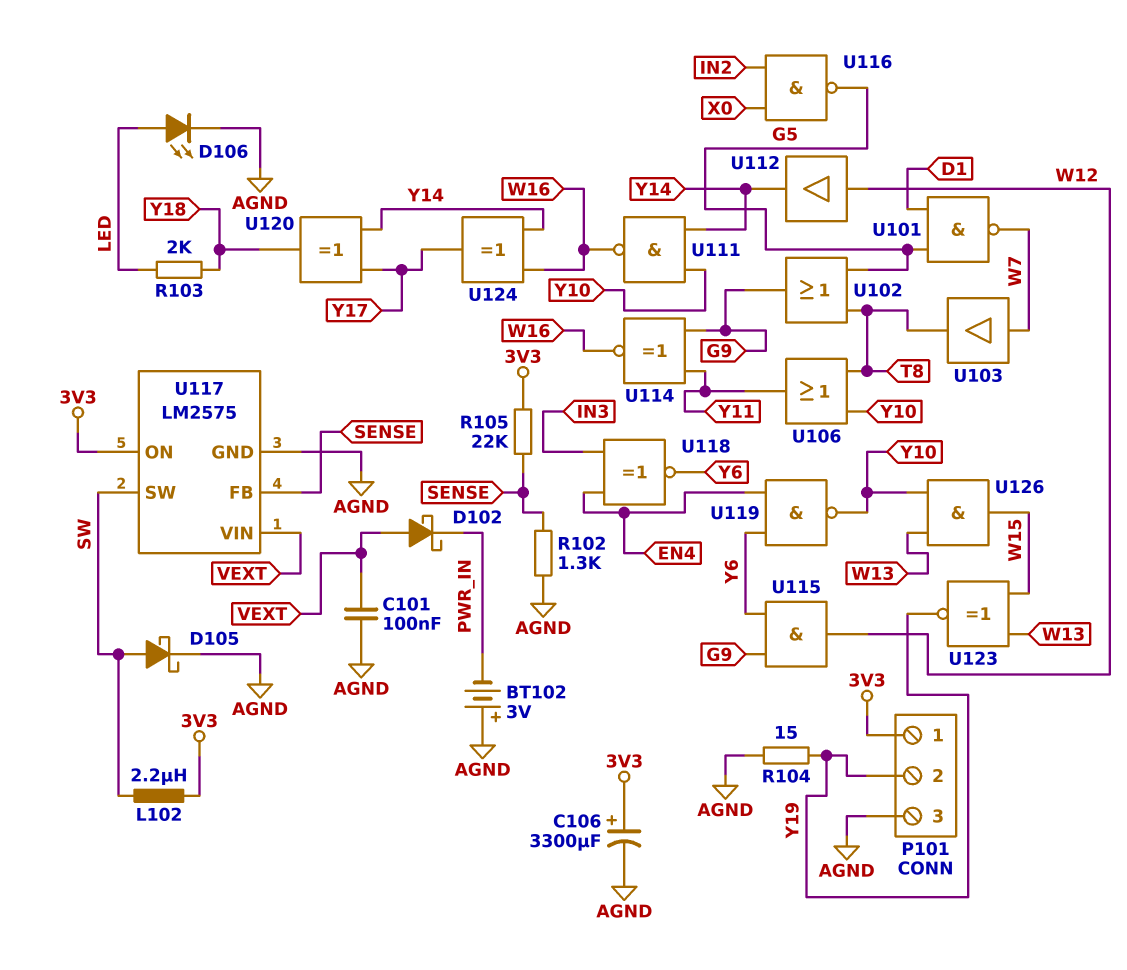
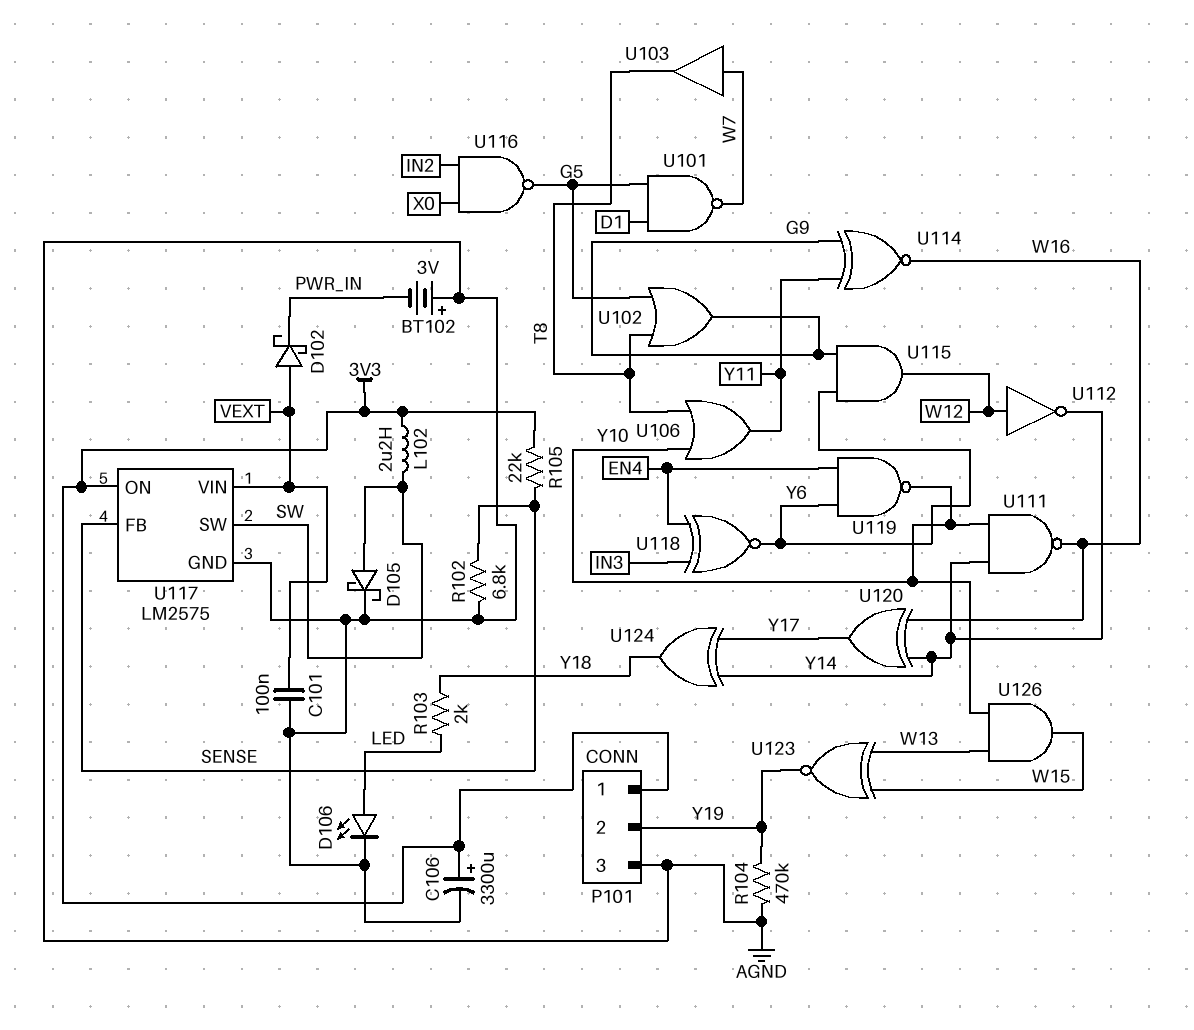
R102: 1.3k (AGND, SENSE) -> 6.8k (AGND, SENSE)
R104: 15 (AGND, Y19) -> 470k (AGND, Y19)
U112: buffer (in W12, out Y14) -> NOT (in W12, out Y14)
U120: XOR (in Y14, in Y17, out Y18) -> XOR (in W16, in Y14, out Y17)
U124: XOR (in W16, in Y14, out Y17) -> XOR (in Y14, in Y17, out Y18)

